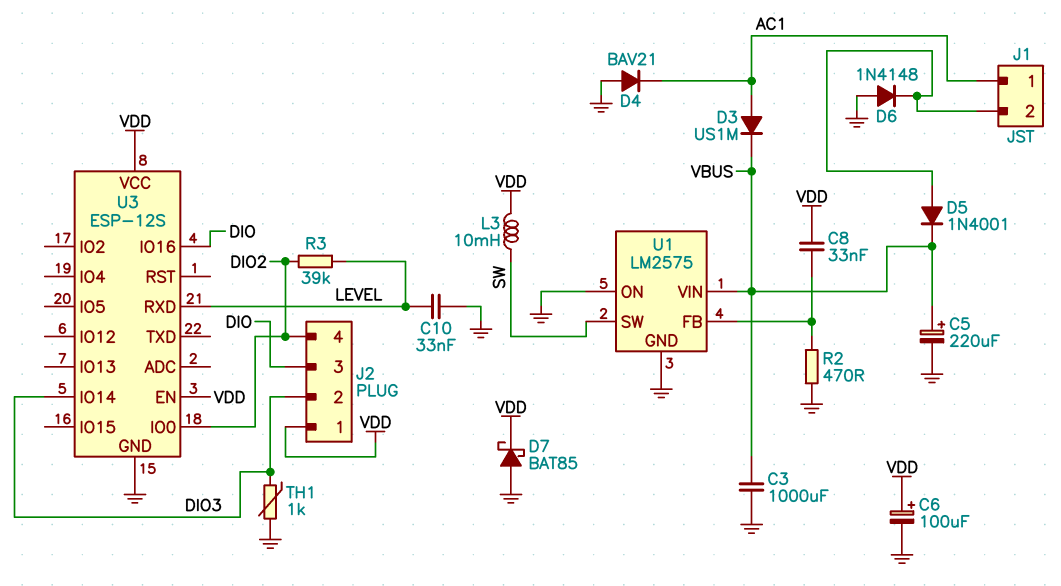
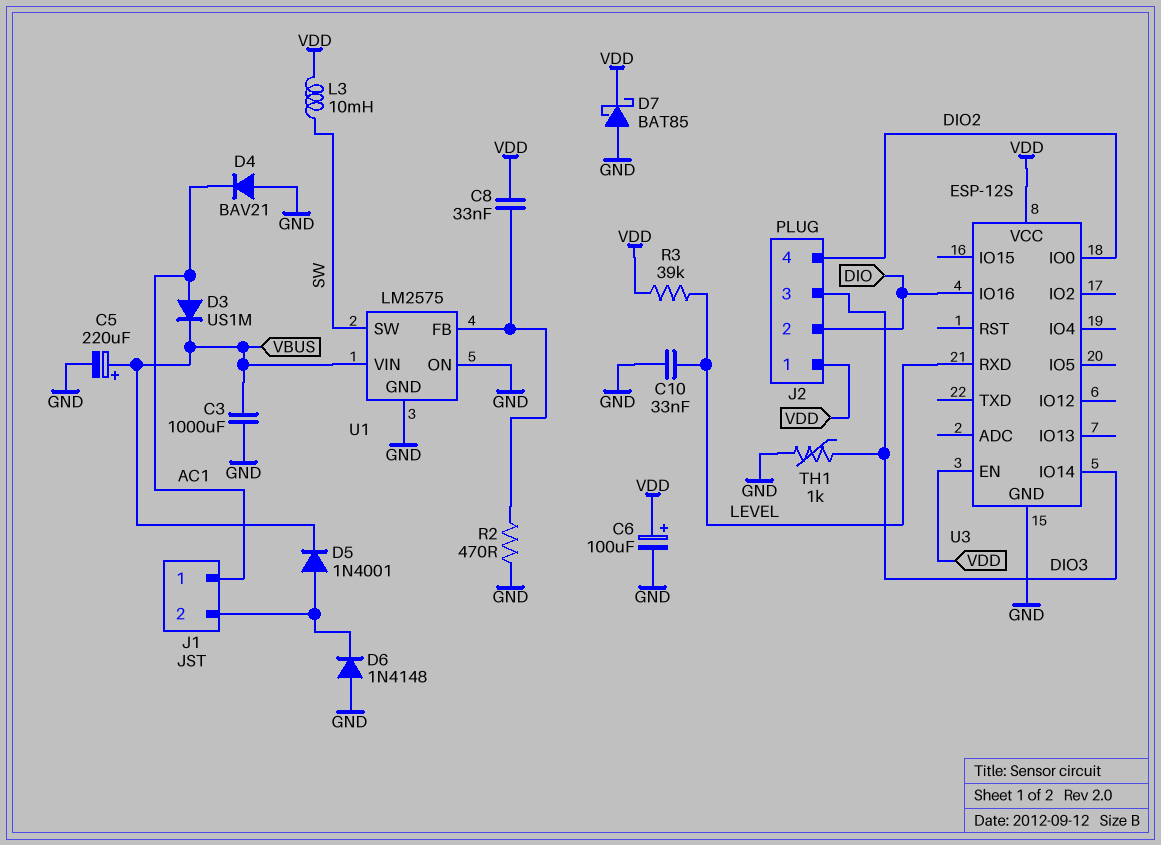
J2 pin 2: DIO3 -> DIO
J2 pin 3: DIO -> DIO3
R3: 39k (DIO2, LEVEL) -> 39k (LEVEL, VDD)

